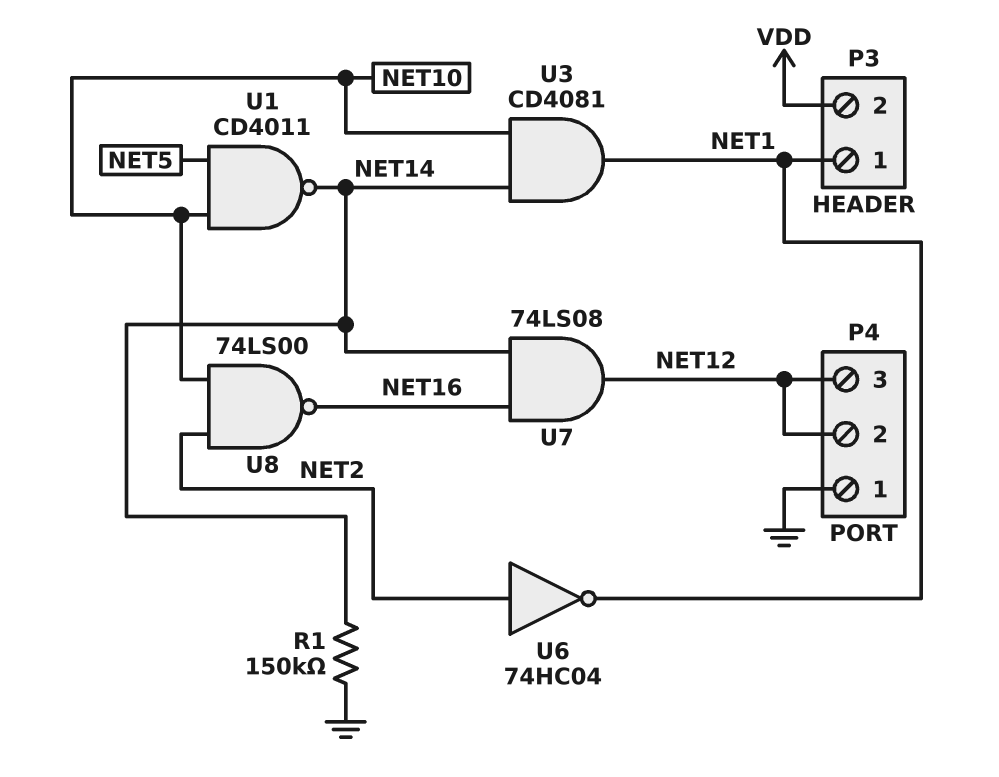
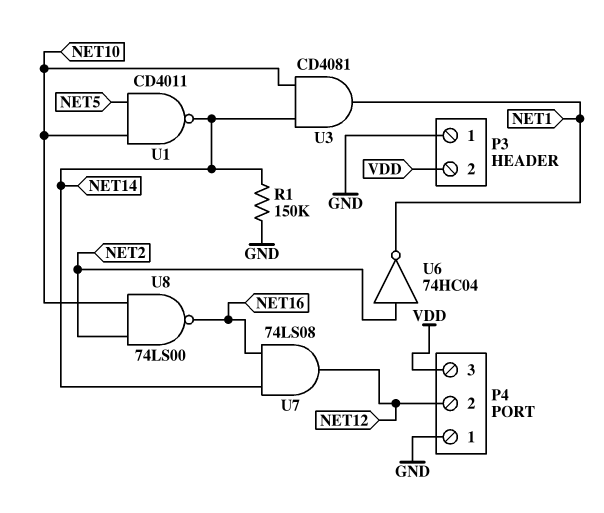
P3 pin 1: NET1 -> GND
P4 pin 3: NET12 -> VDD

